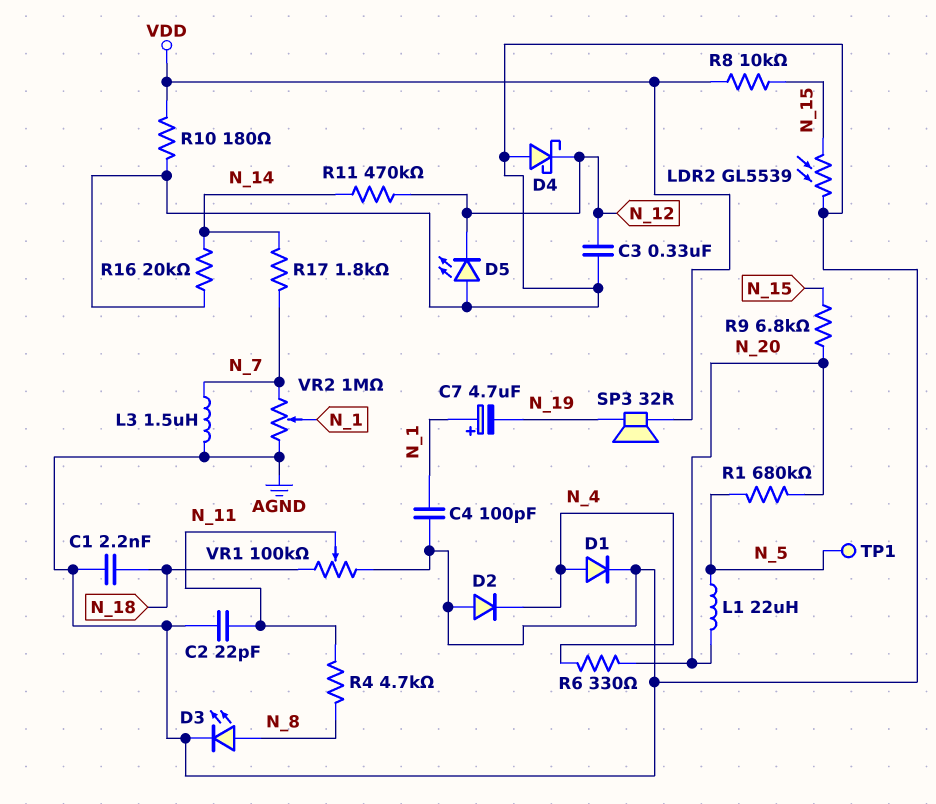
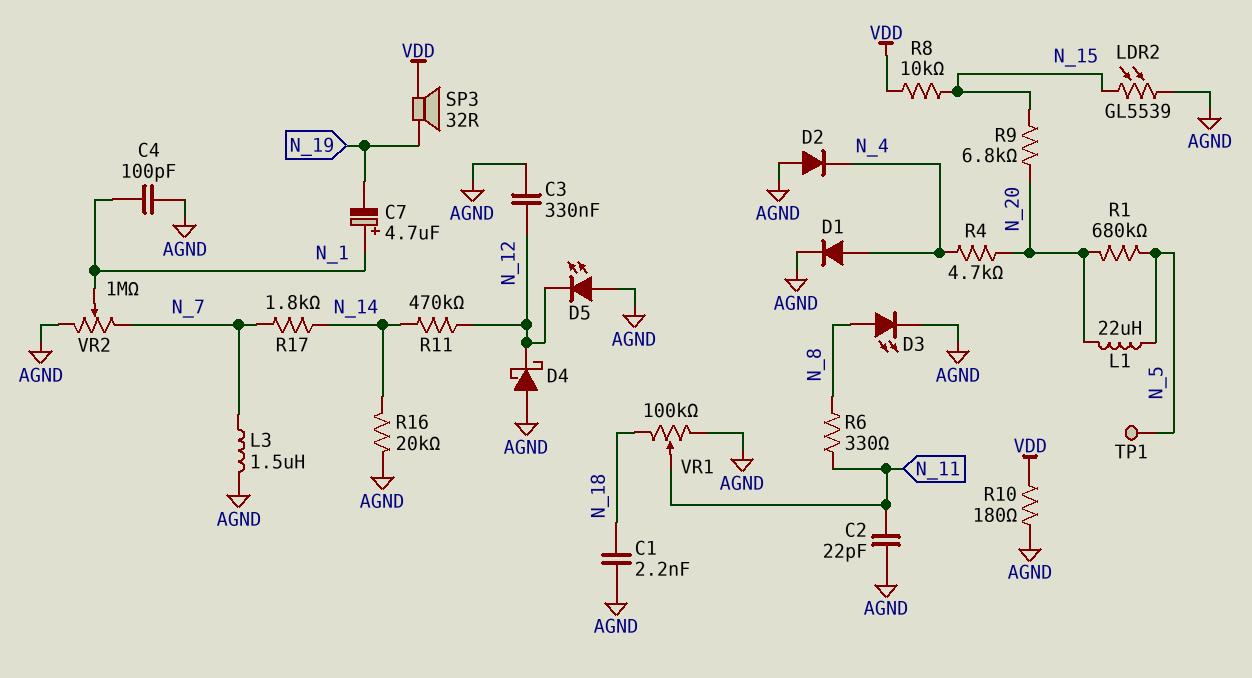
R4: 4.7k (N_8, N_11) -> 4.7k (N_4, N_20)
R6: 330 (N_4, N_20) -> 330 (N_8, N_11)

